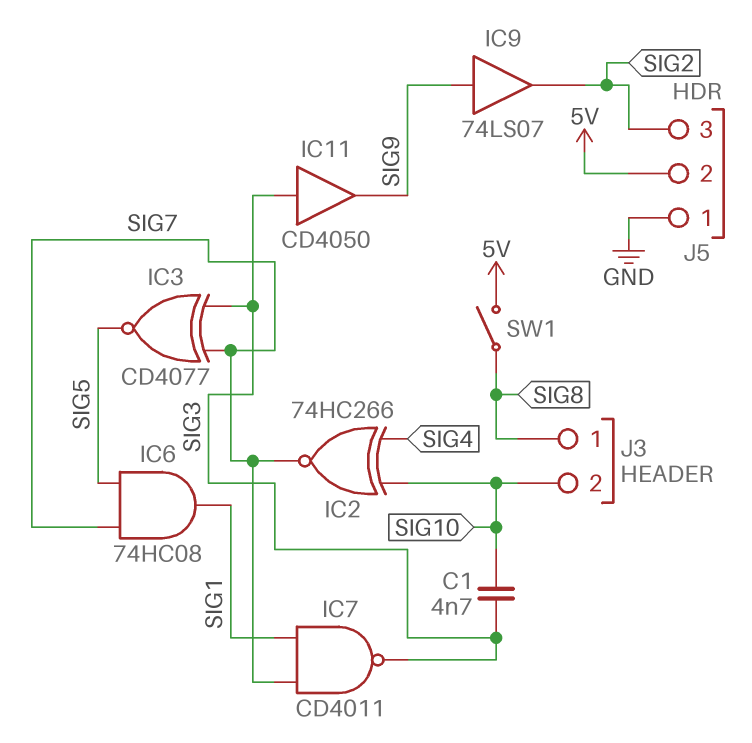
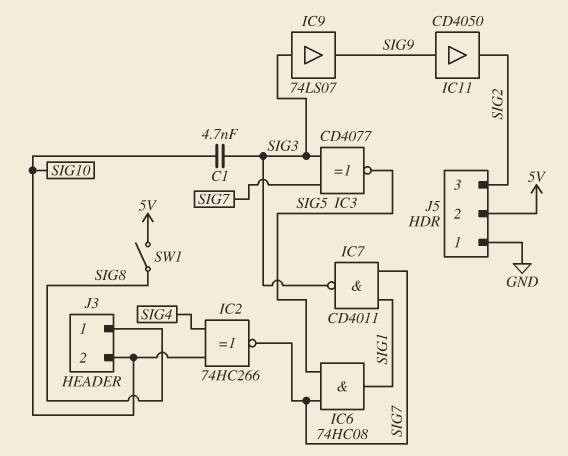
IC9: buffer 74LS07 (in SIG9, out SIG2) -> buffer 74LS07 (in SIG3, out SIG9)
IC11: buffer CD4050 (in SIG3, out SIG9) -> buffer CD4050 (in SIG9, out SIG2)

